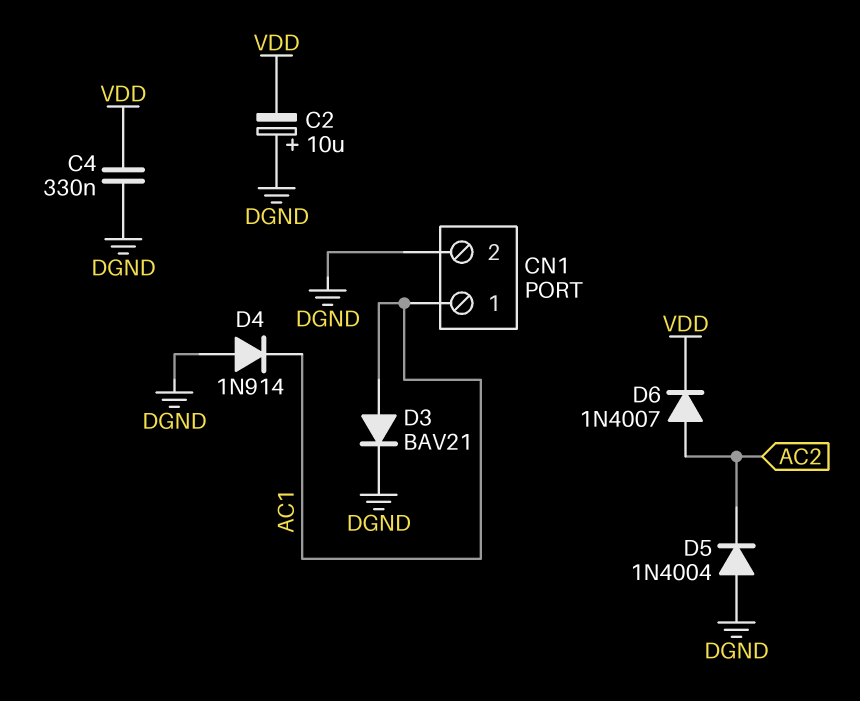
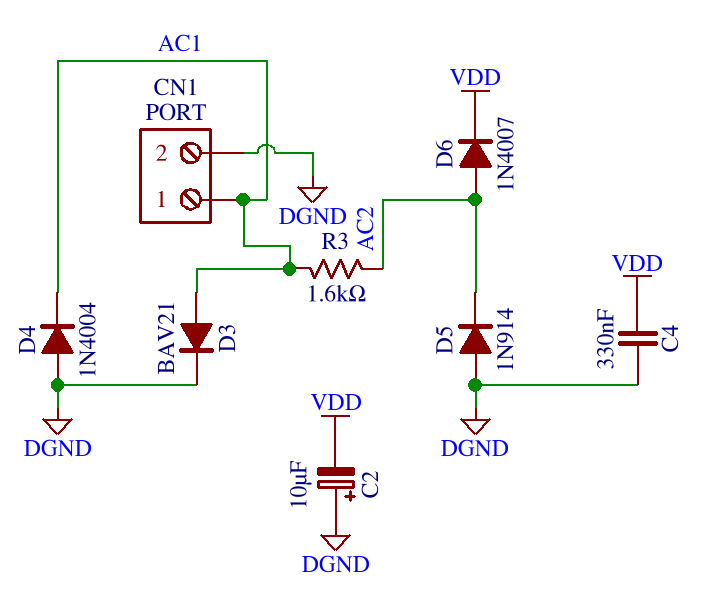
D4: diode 1N914 (A DGND, K AC1) -> diode 1N4004 (A DGND, K AC1)
D5: diode 1N4004 (A DGND, K AC2) -> diode 1N914 (A DGND, K AC2)
R3: none -> 1.6k (AC1, AC2)

